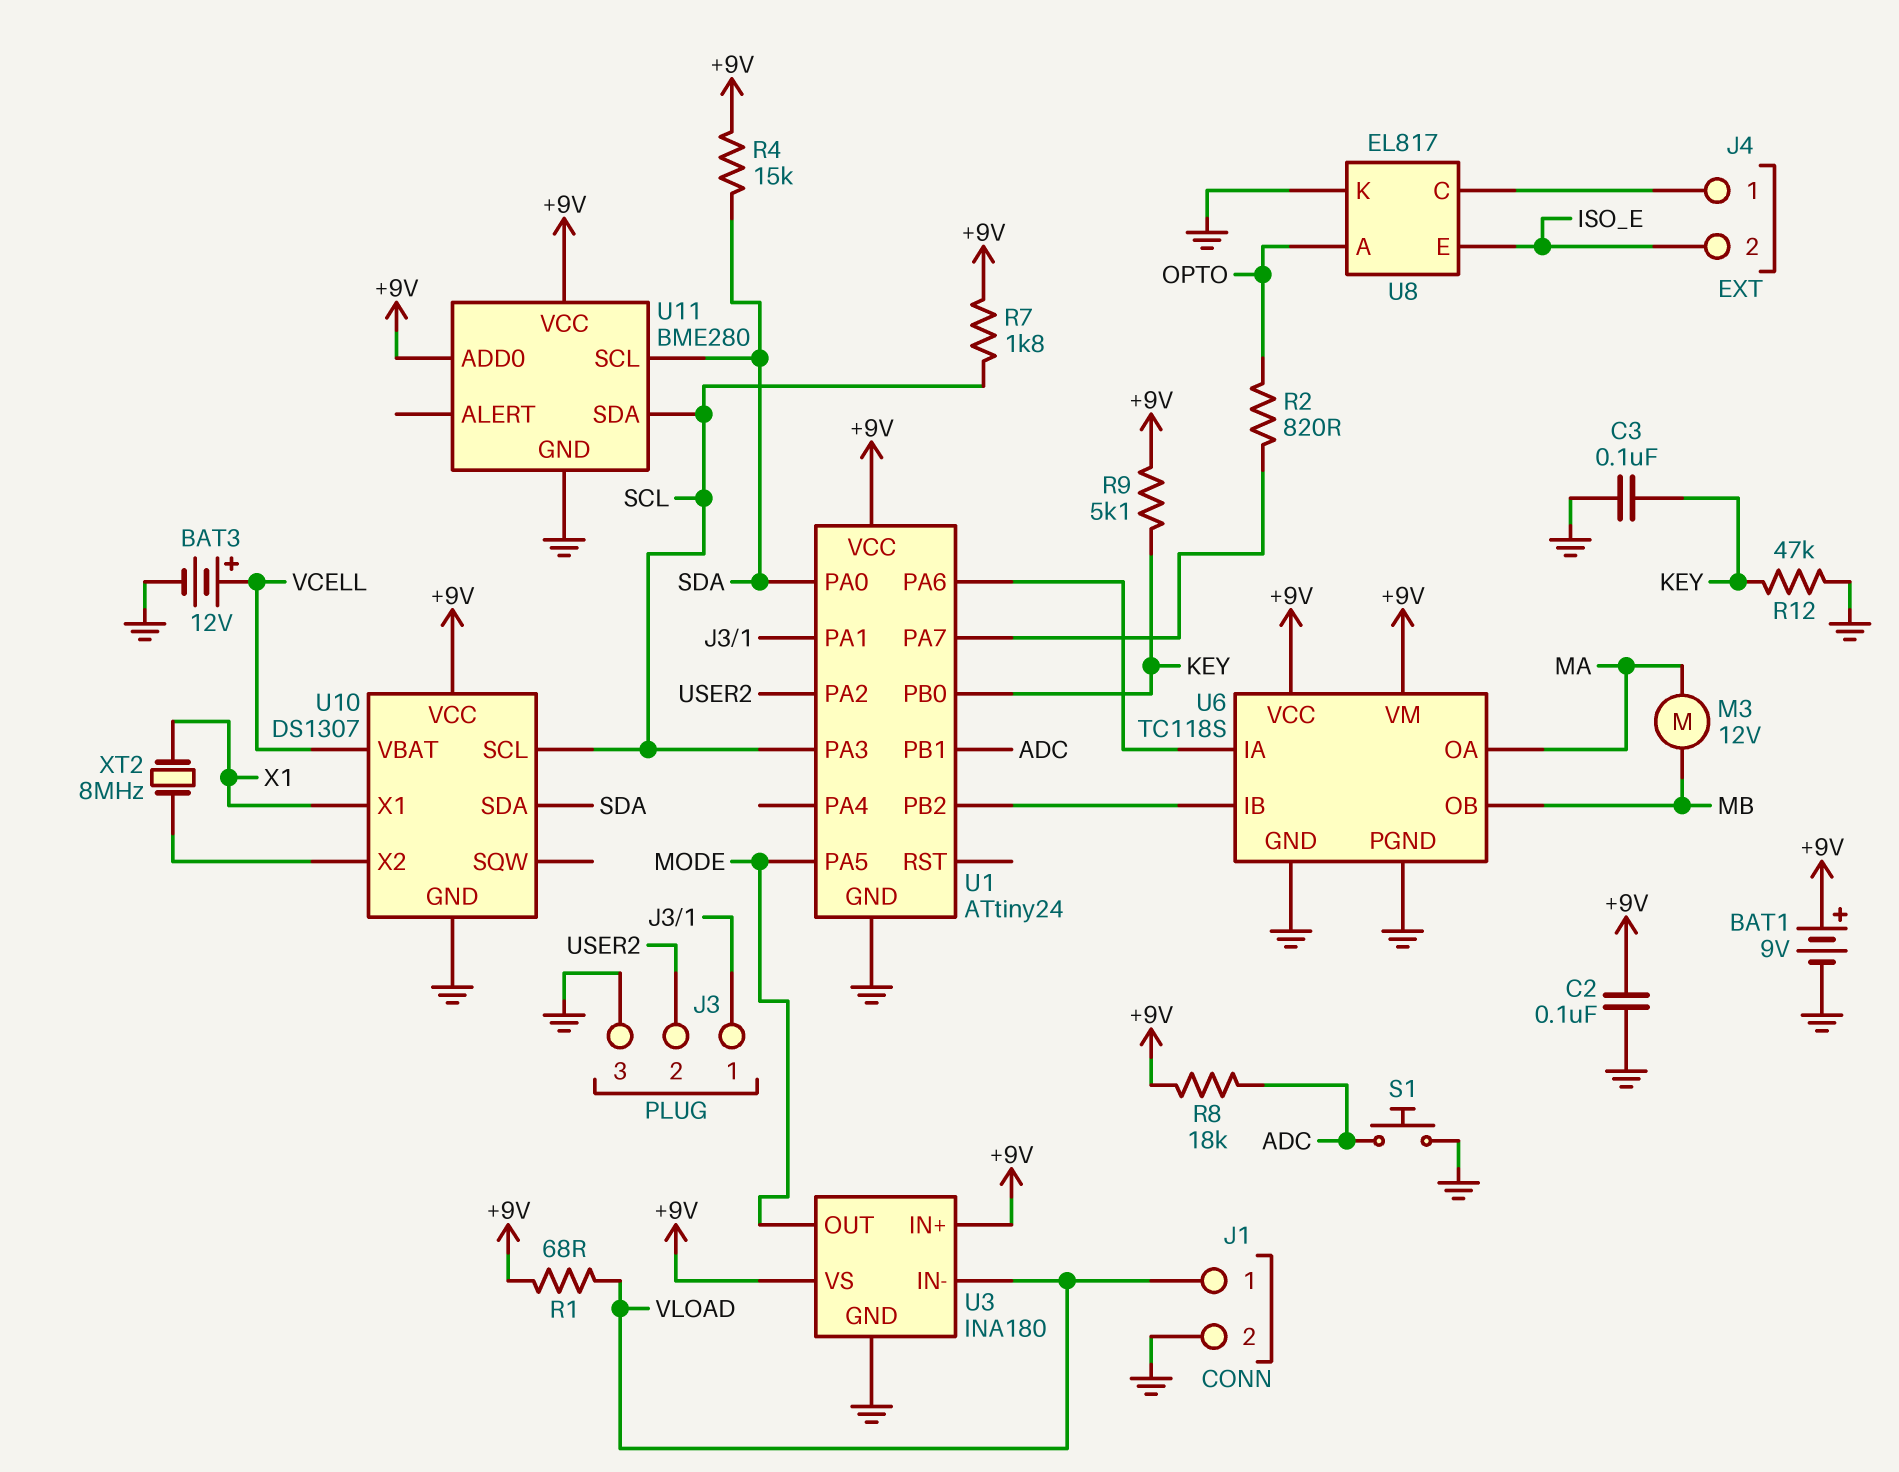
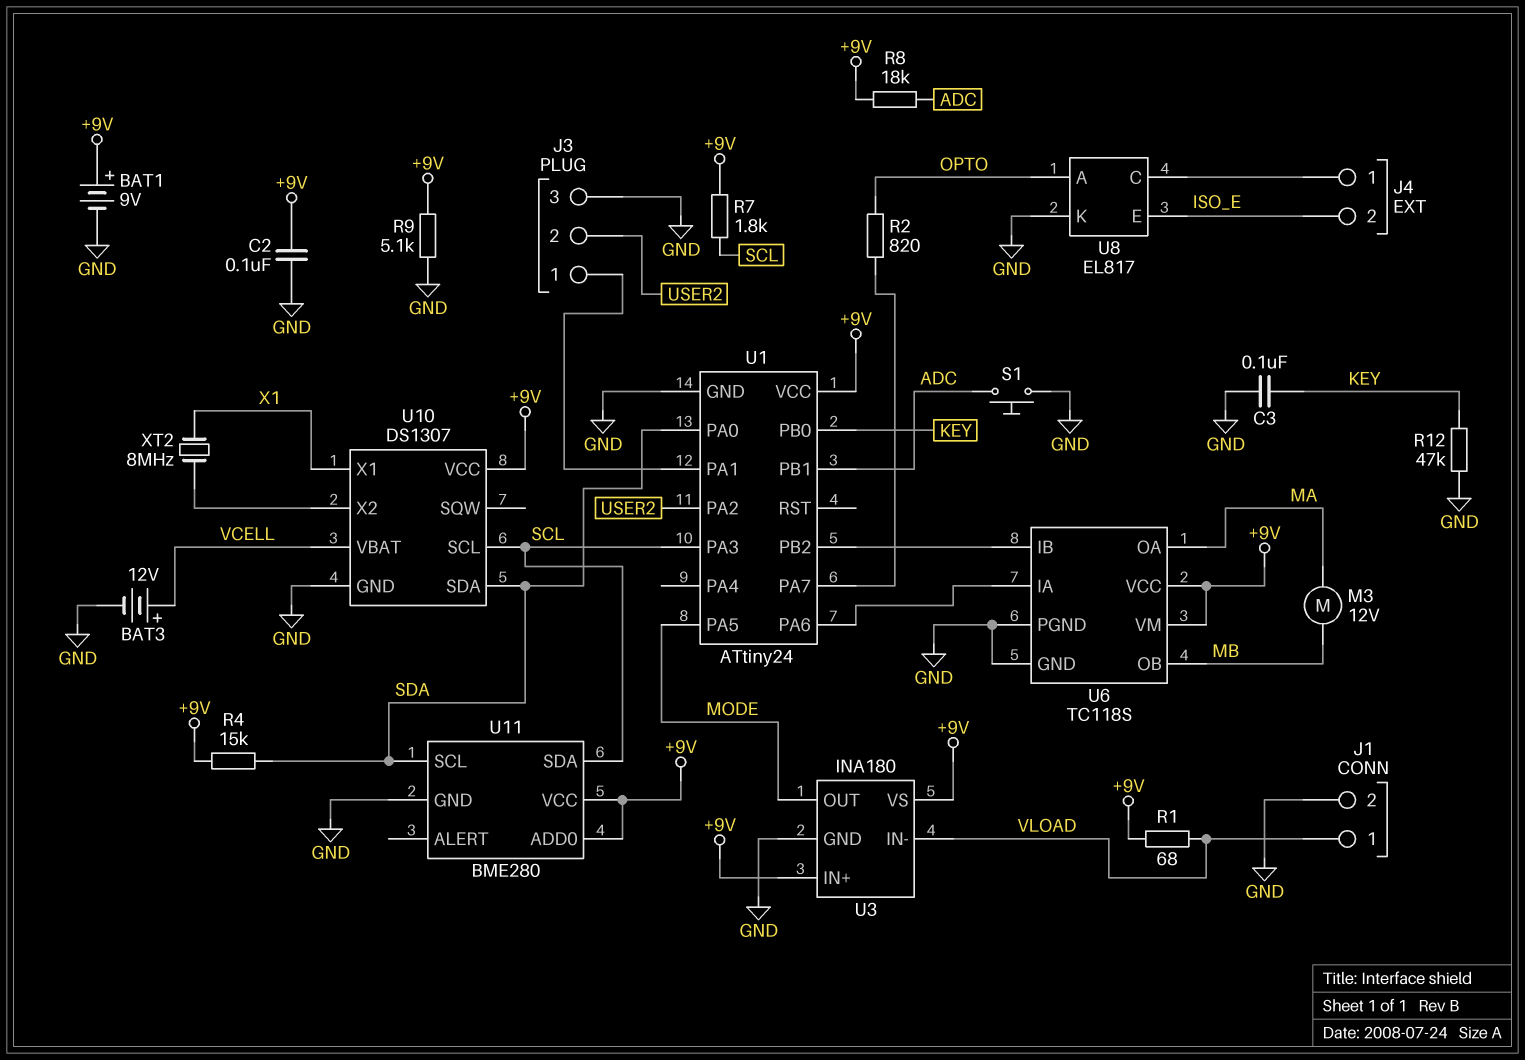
R9: 5.1k (+9V, KEY) -> 5.1k (+9V, GND)

